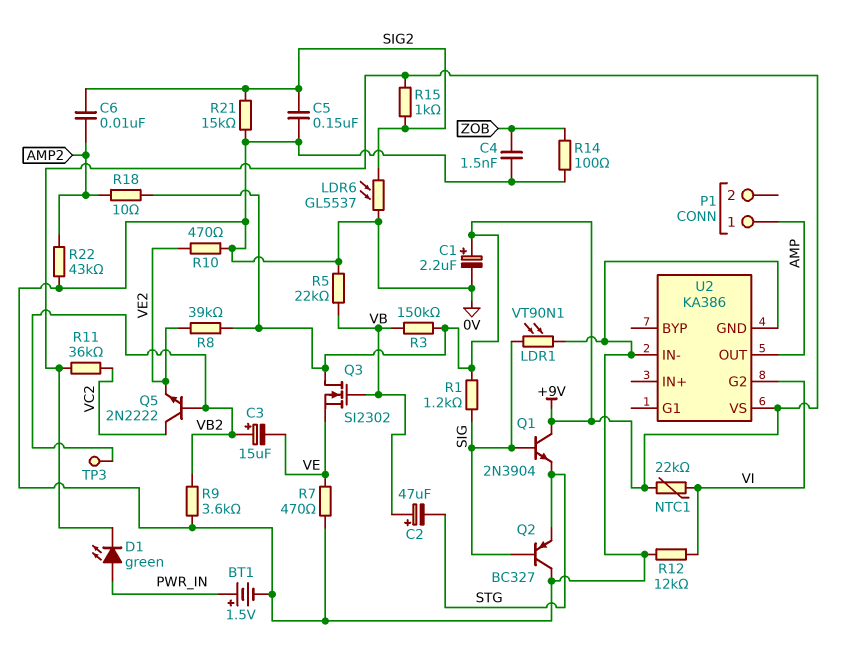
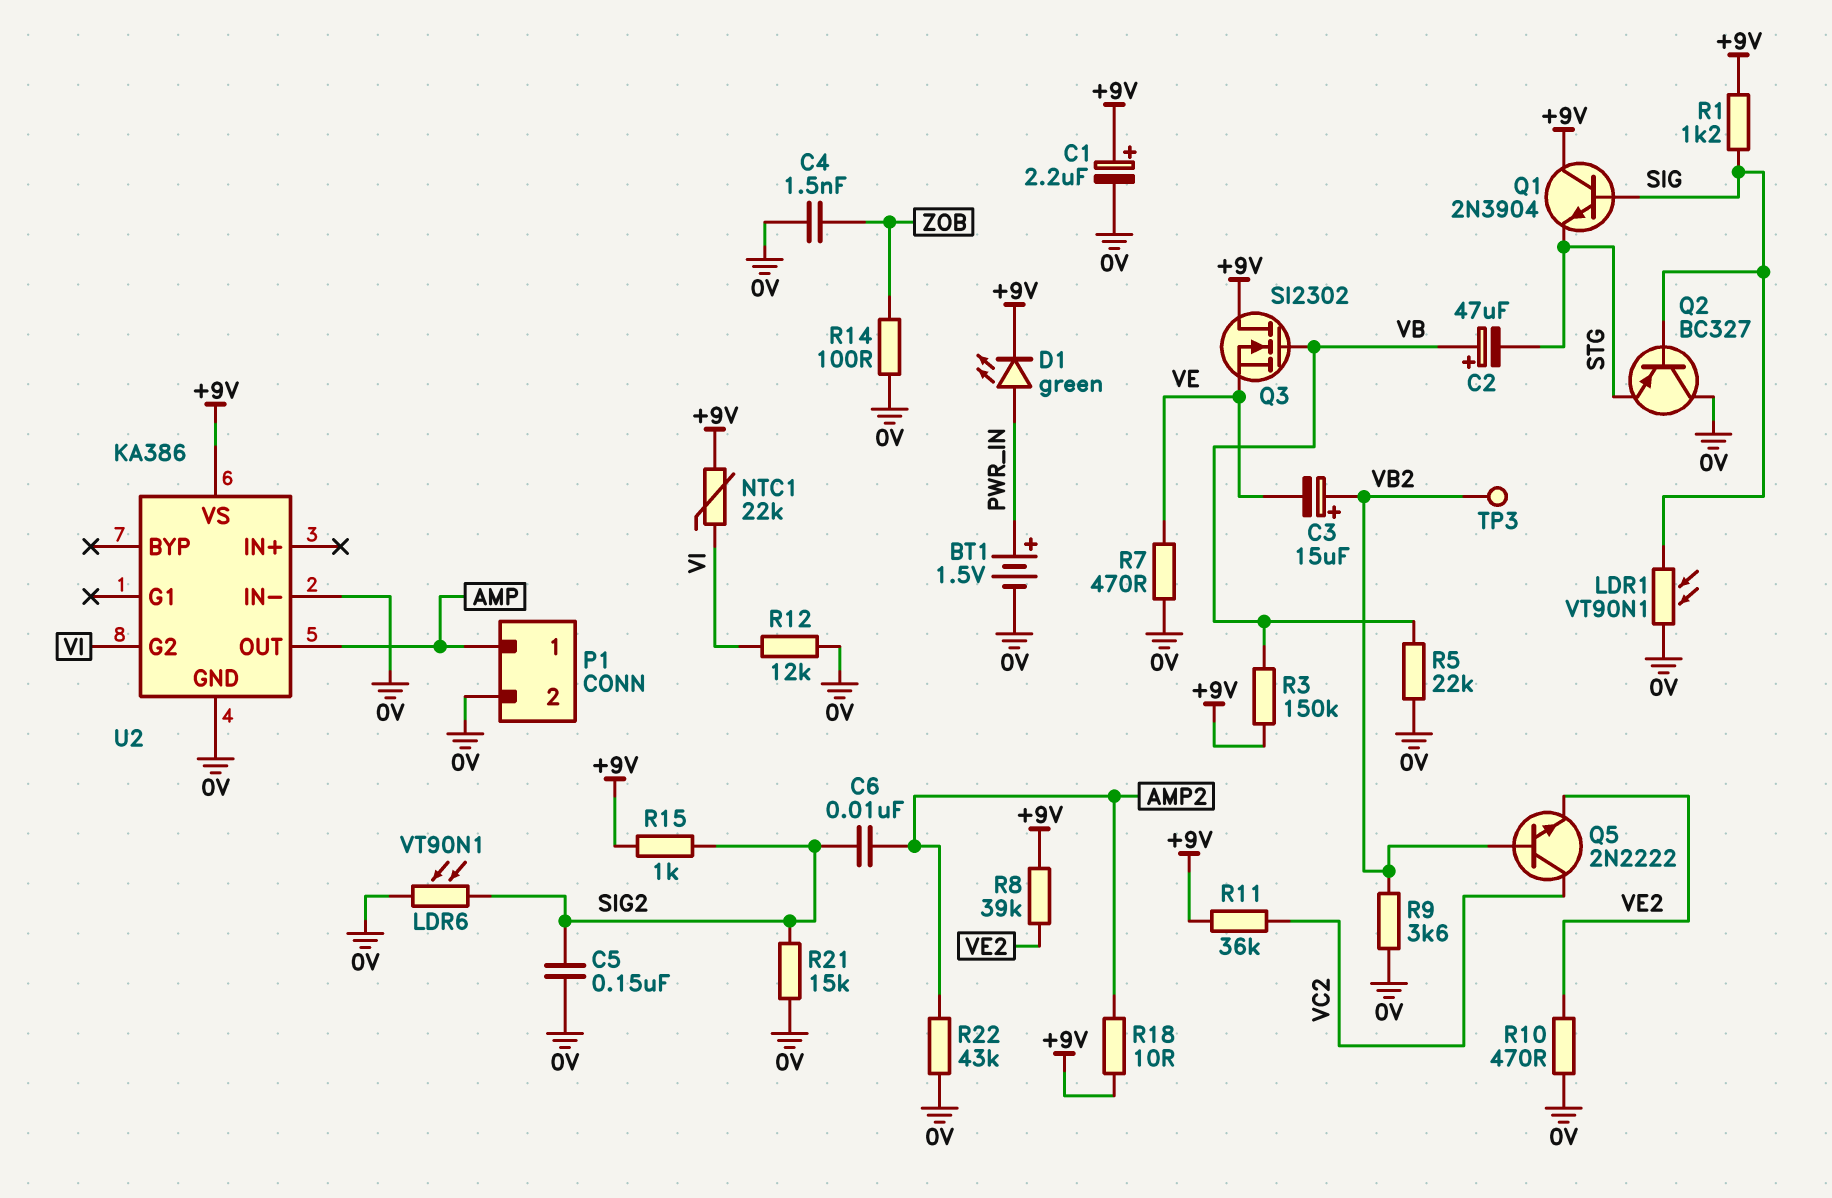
LDR6: GL5537 (0V, SIG2) -> VT90N1 (0V, SIG2)
P1 pin 2: none -> 0V

